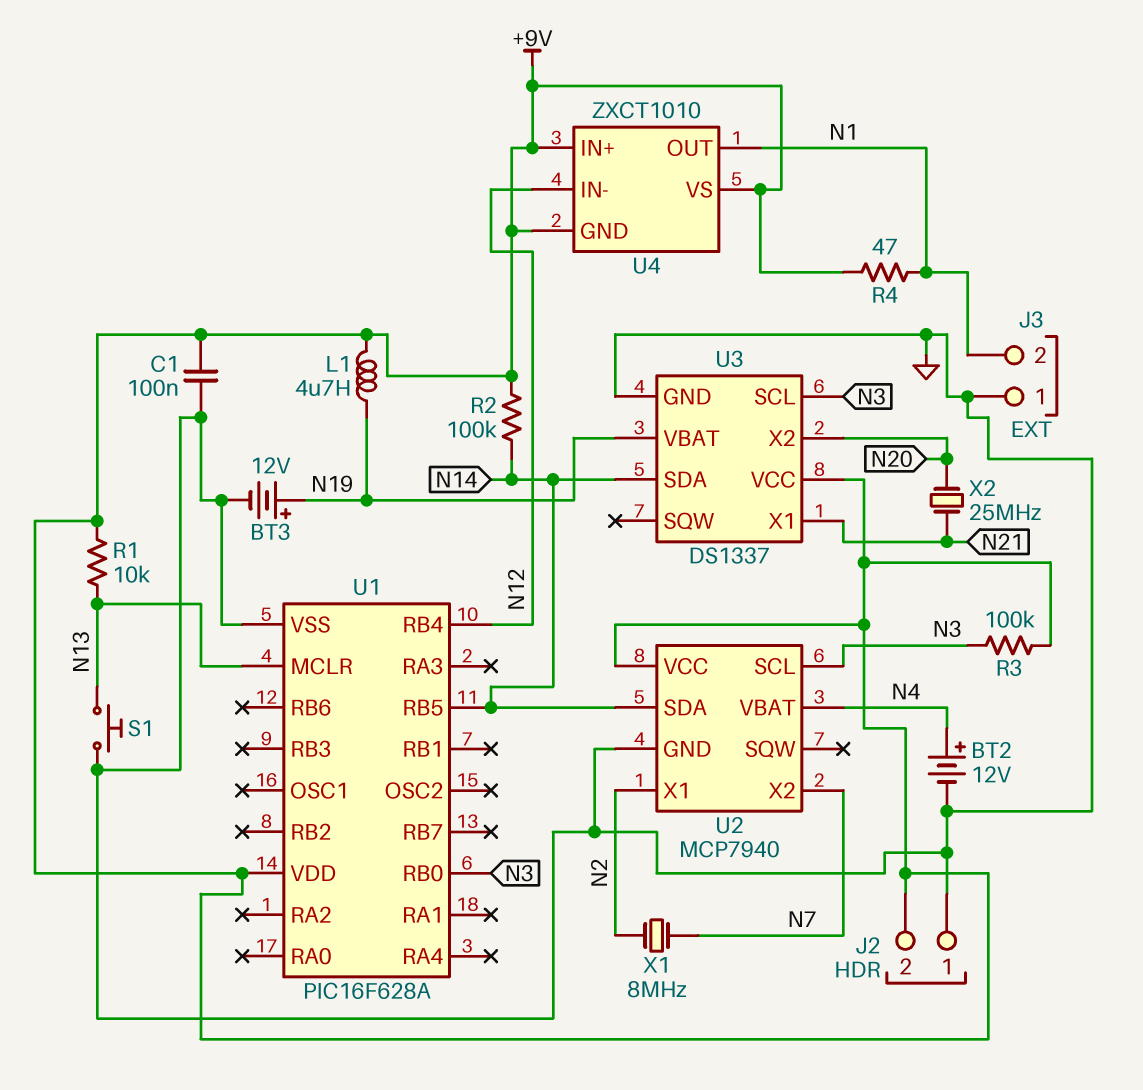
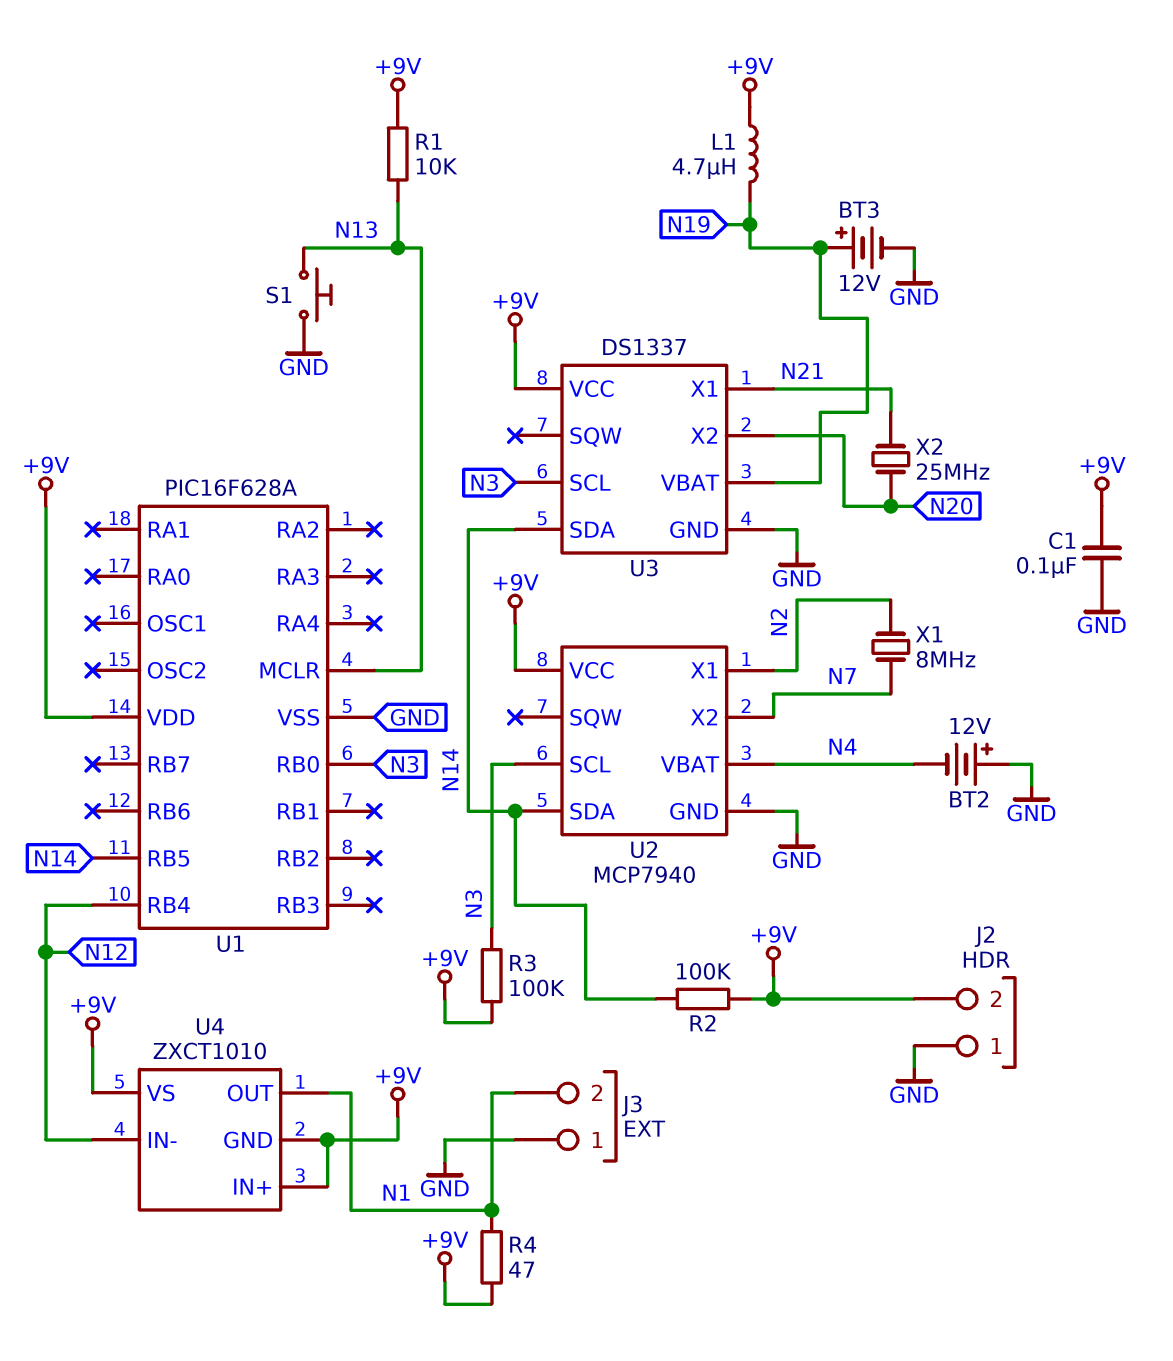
BT2: 12V (plus N4, minus GND) -> 12V (plus GND, minus N4)

